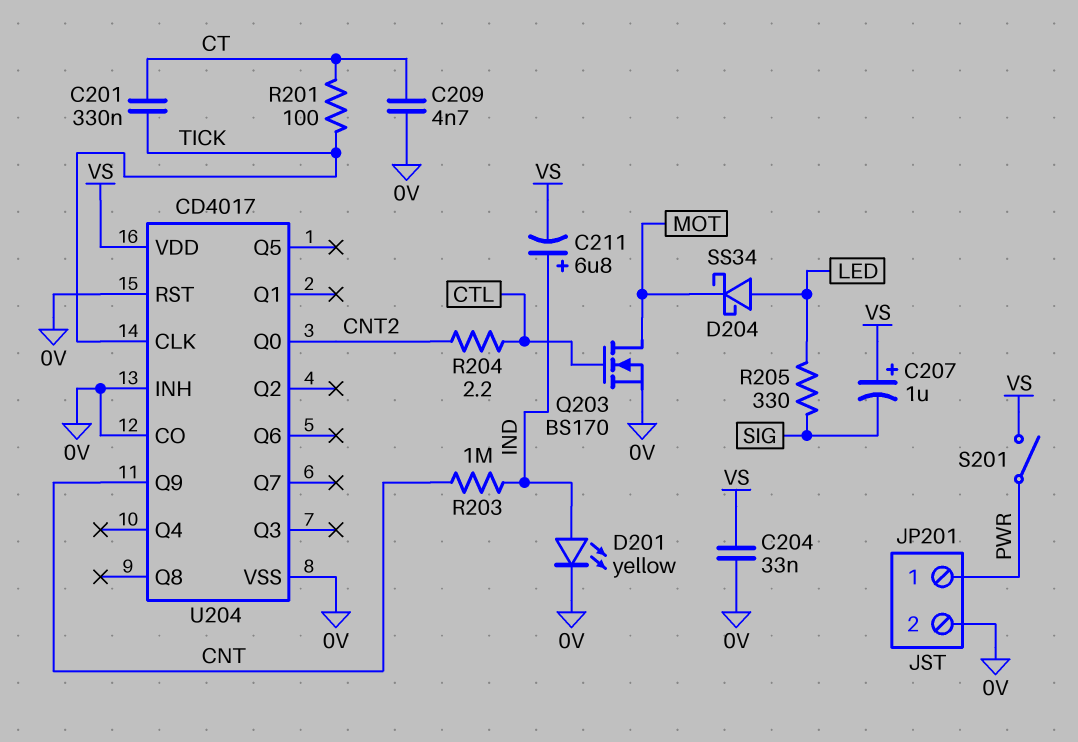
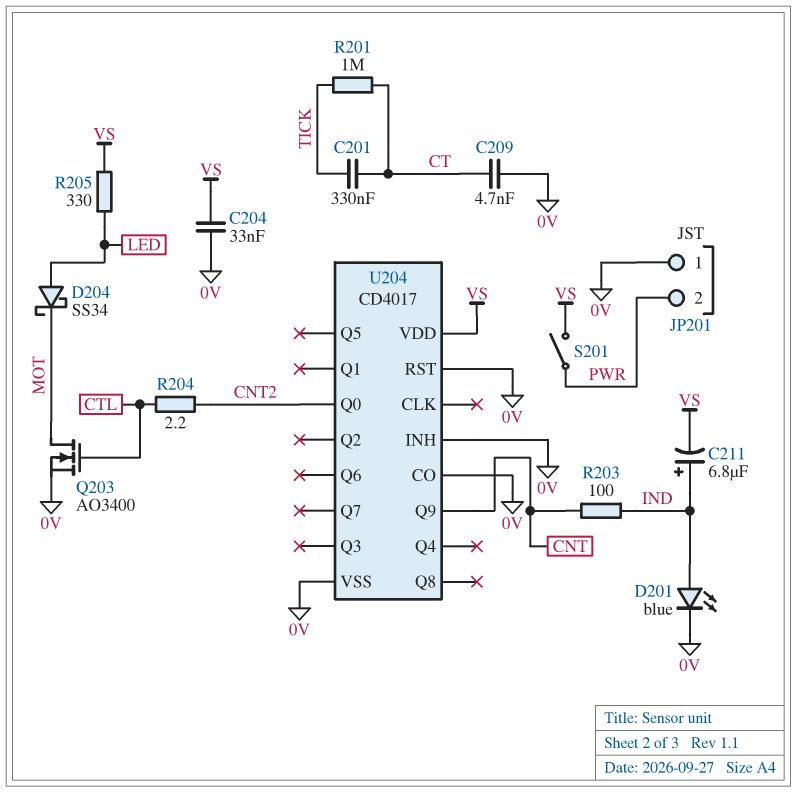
C207: 1uF (plus VS, minus SIG) -> none
D201: LED yellow (A IND, K 0V) -> LED blue (A IND, K 0V)
JP201 pin 1: PWR -> 0V
JP201 pin 2: 0V -> PWR
Q203: NMOS BS170 (G CTL, D MOT, S 0V) -> NMOS AO3400 (G CTL, D MOT, S 0V)
R201: 100 (CT, TICK) -> 1M (CT, TICK)
R203: 1M (CNT, IND) -> 100 (CNT, IND)
R205: 330 (LED, SIG) -> 330 (LED, VS)
U204 pin CLK: TICK -> none

